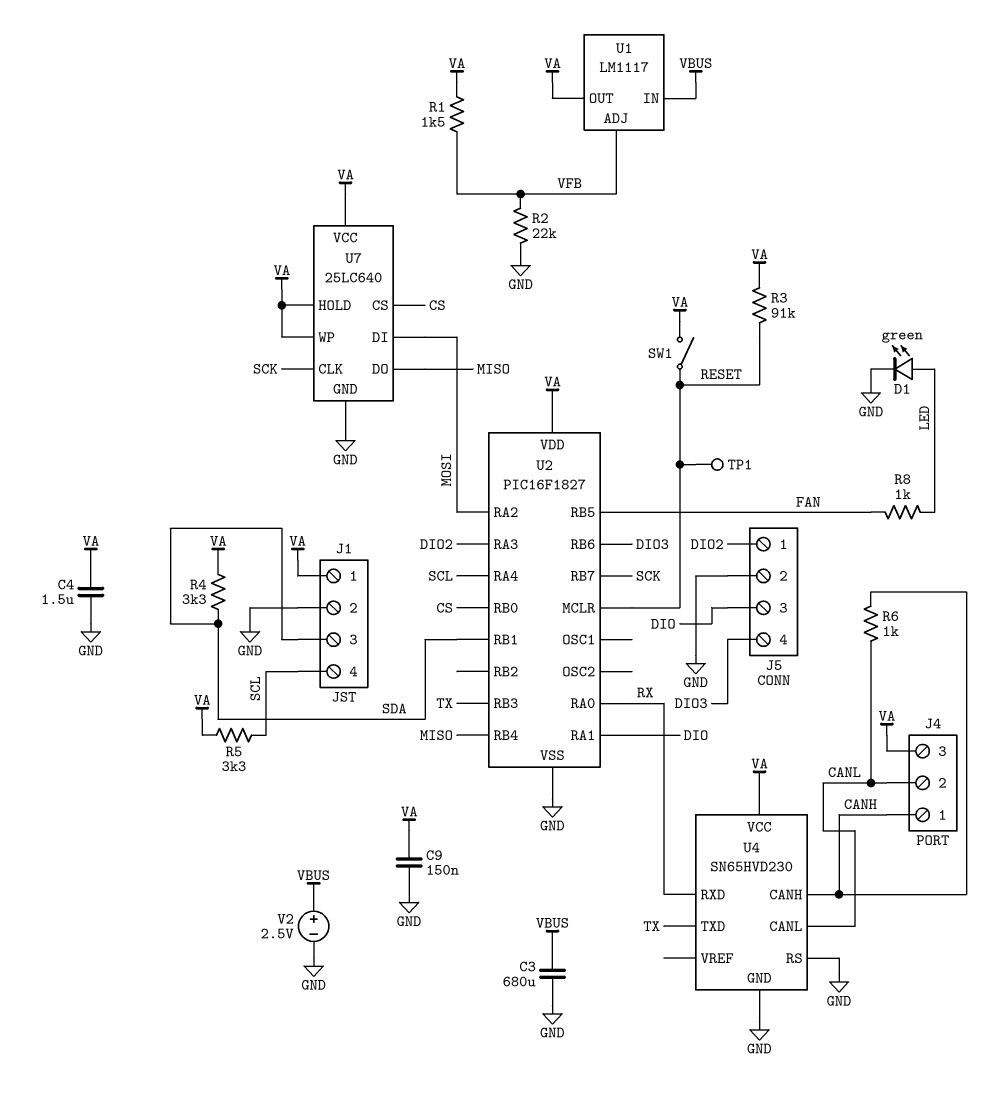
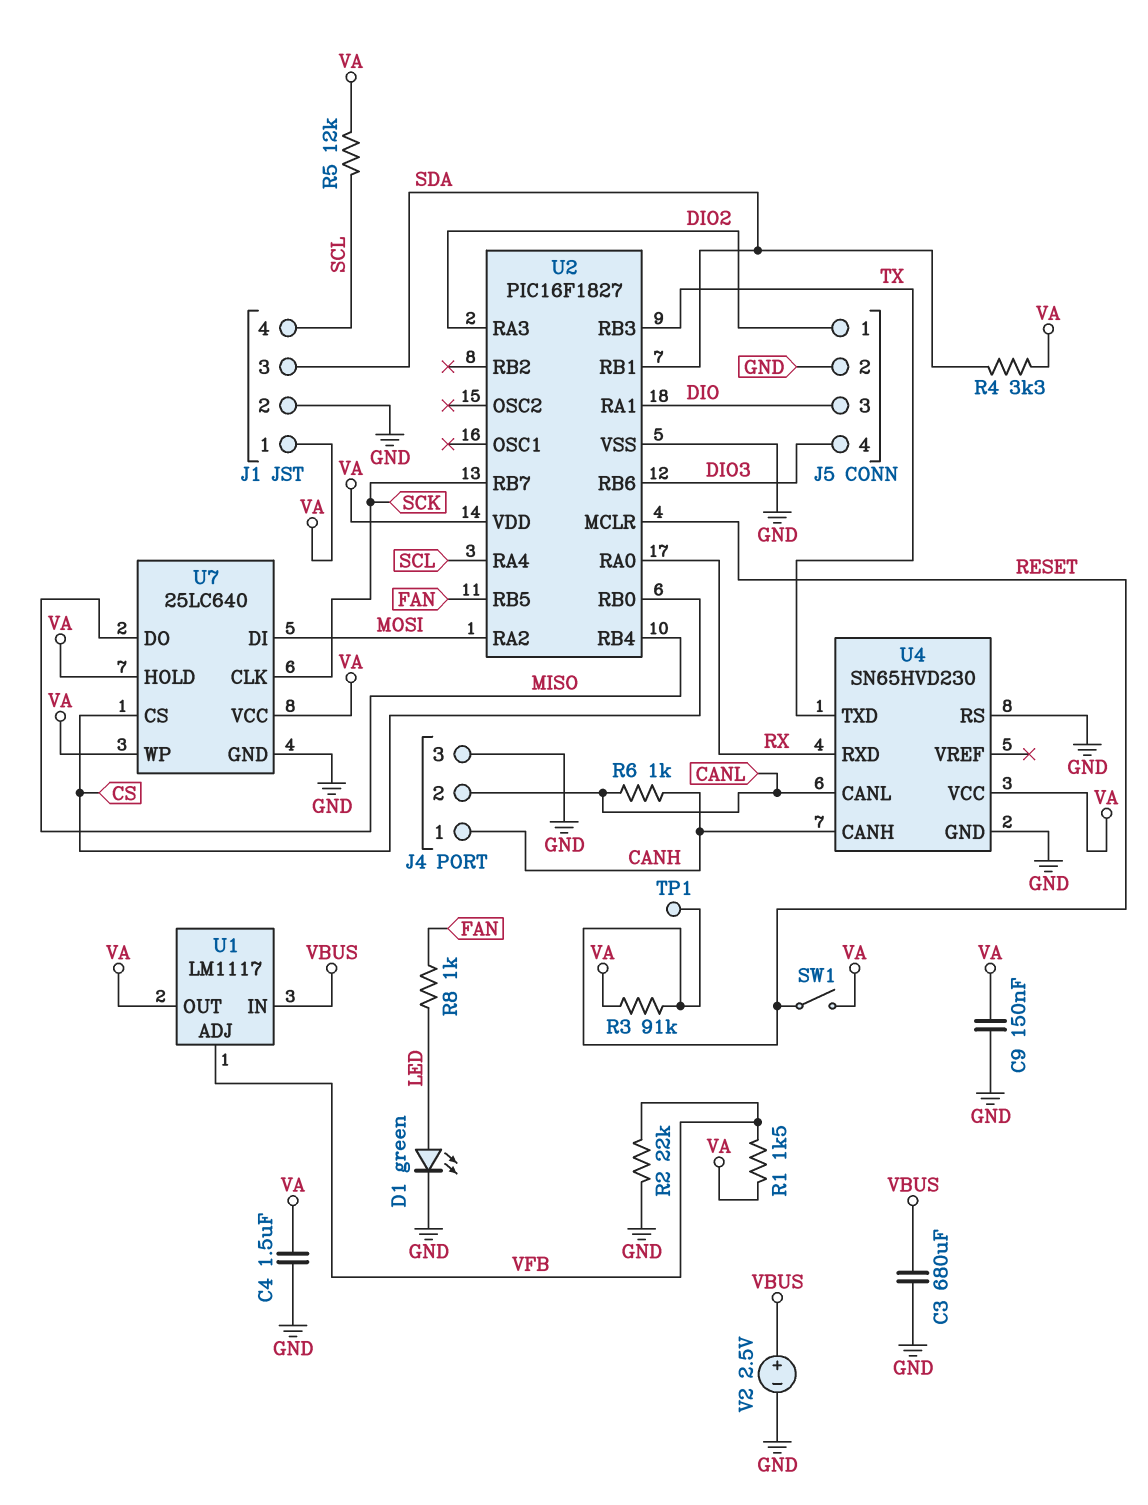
J4 pin 3: VA -> GND
R5: 3.3k (SCL, VA) -> 12k (SCL, VA)

